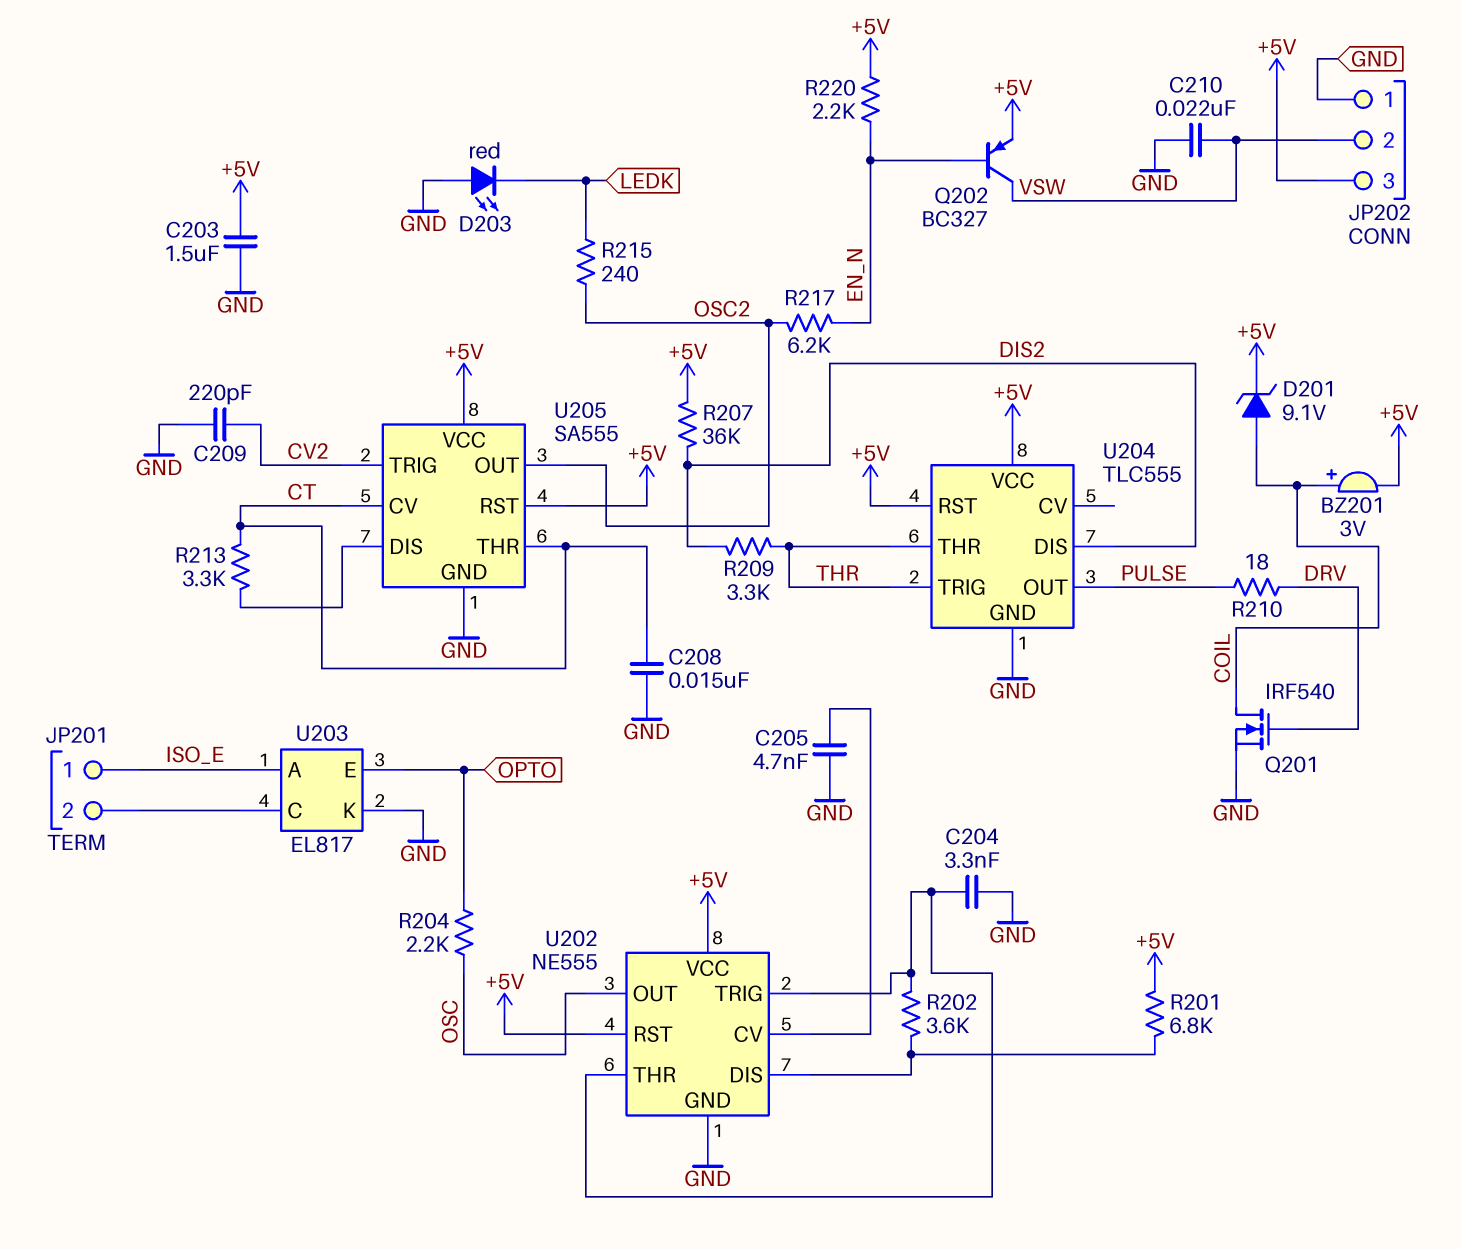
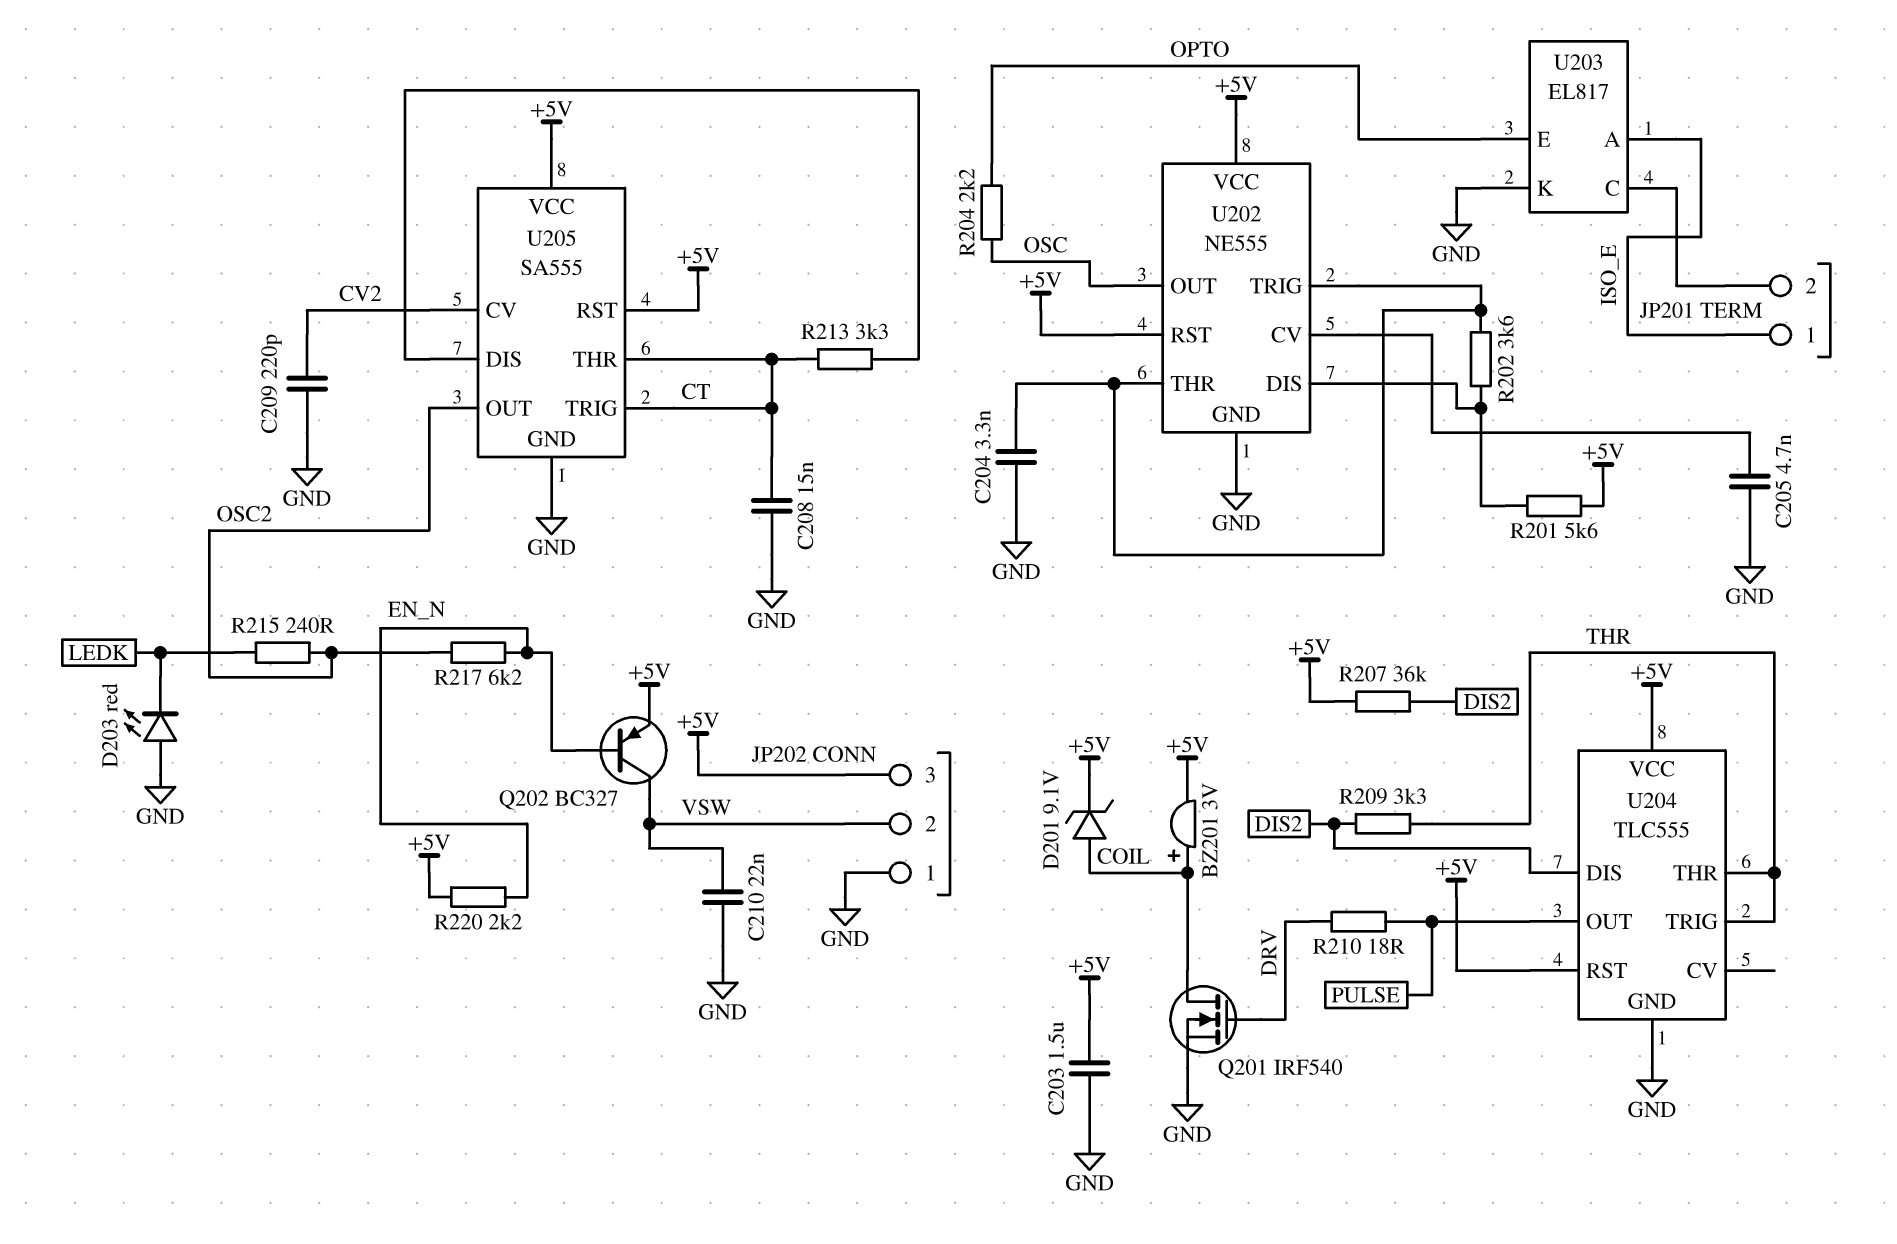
R201: 6.8k (+5V, U202/DIS) -> 5.6k (+5V, U202/DIS)
U205 pin CV: CT -> CV2
U205 pin TRIG: CV2 -> CT

